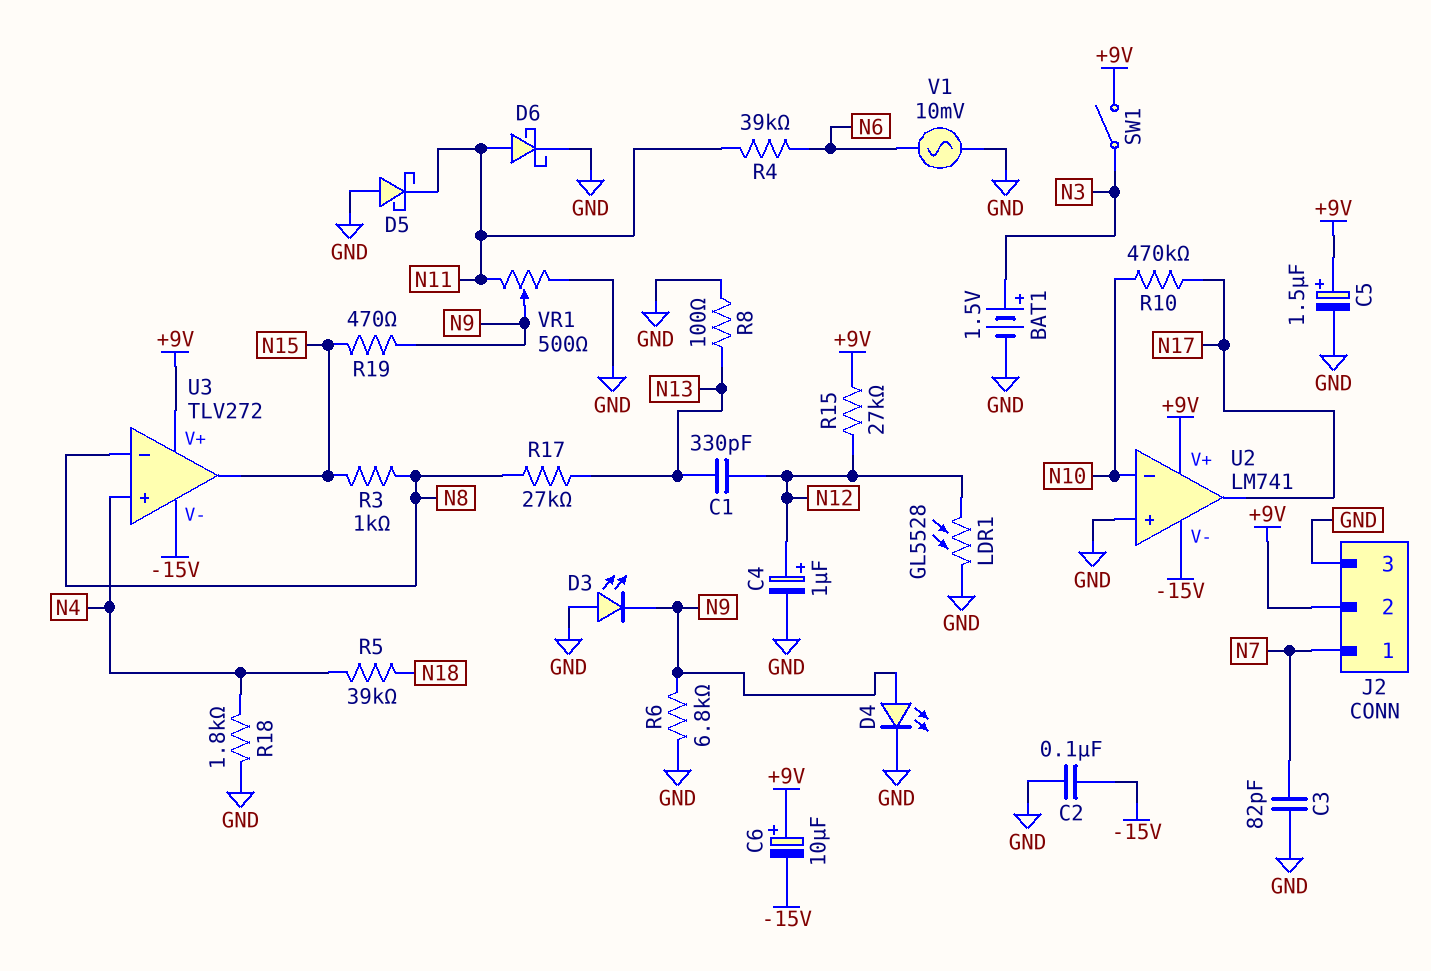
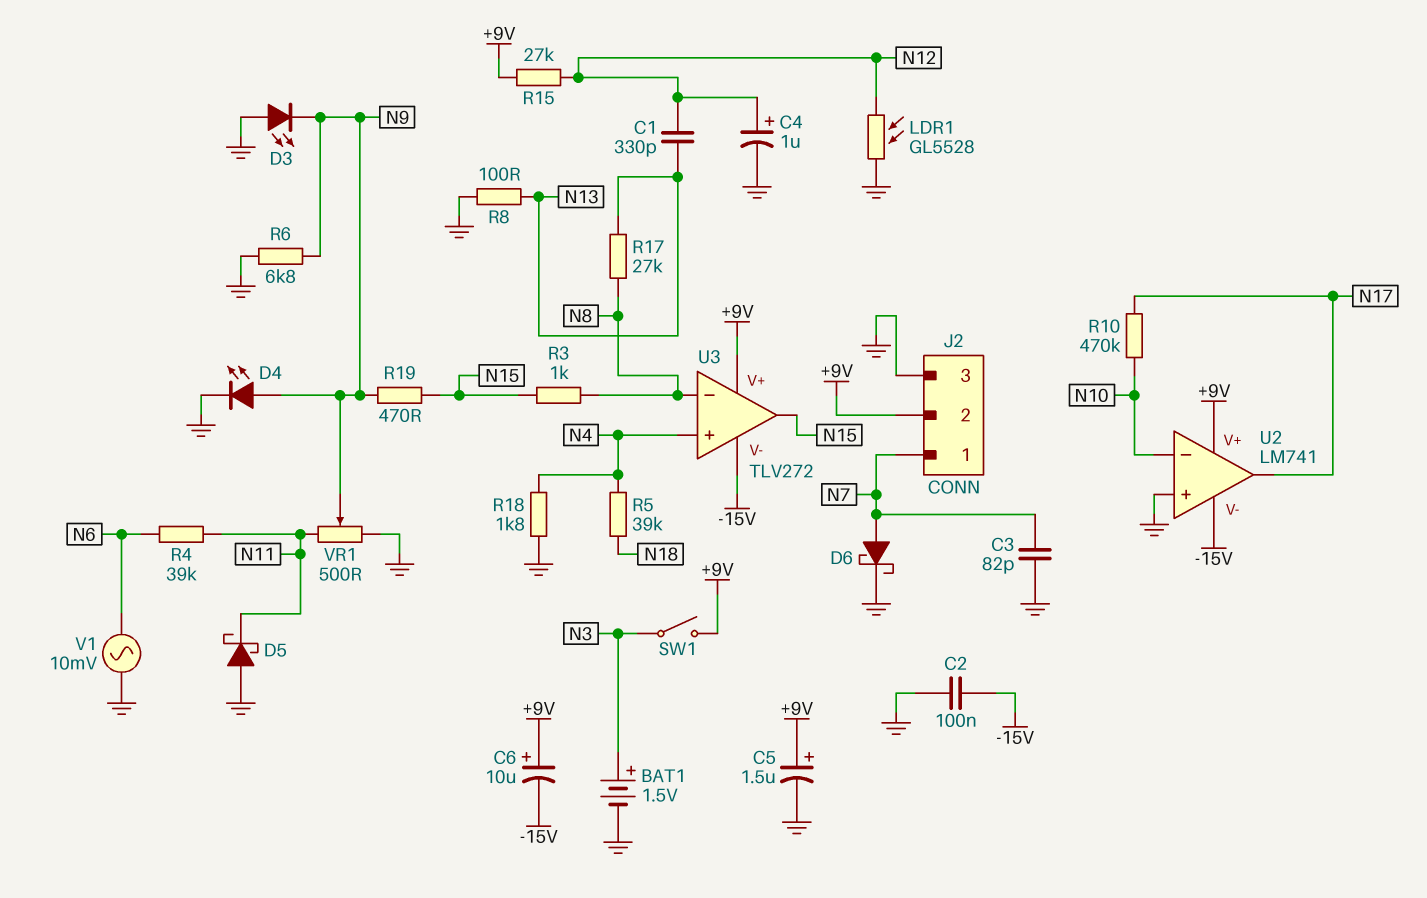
D6: schottky (A N11, K GND) -> schottky (A N7, K GND)

